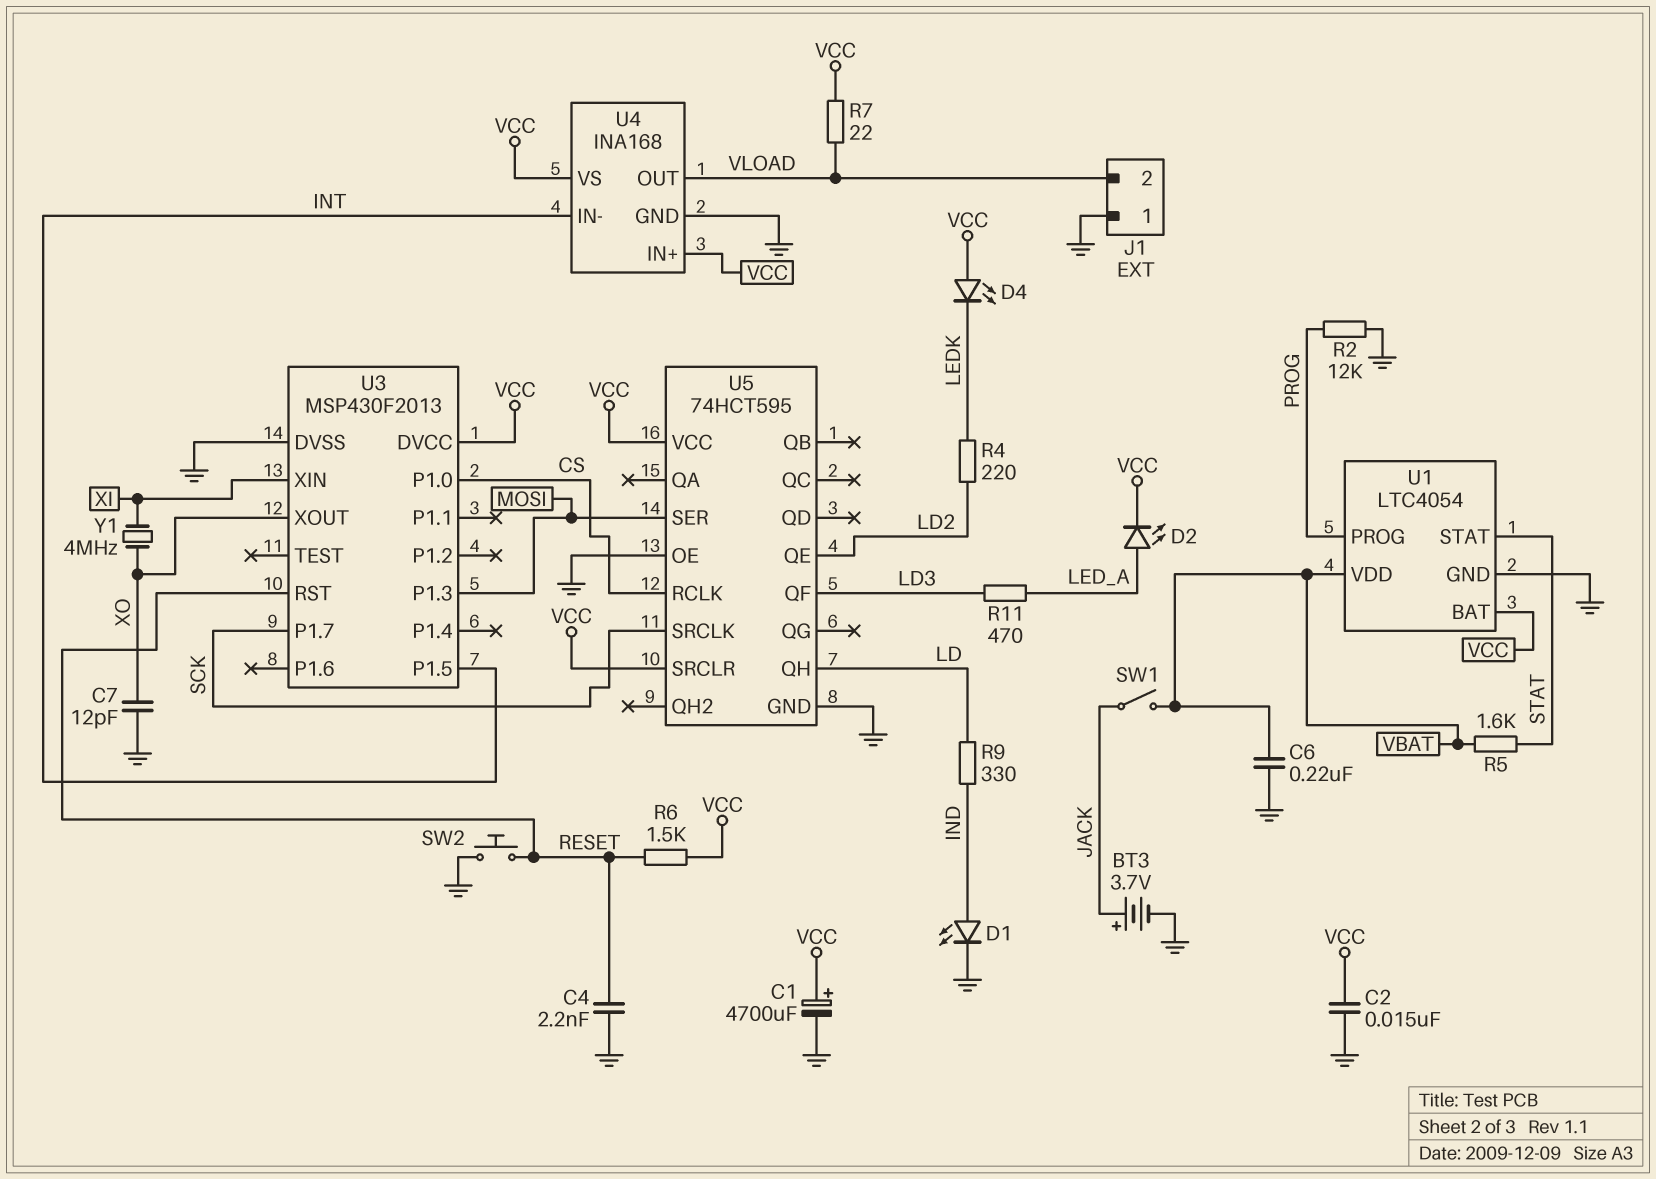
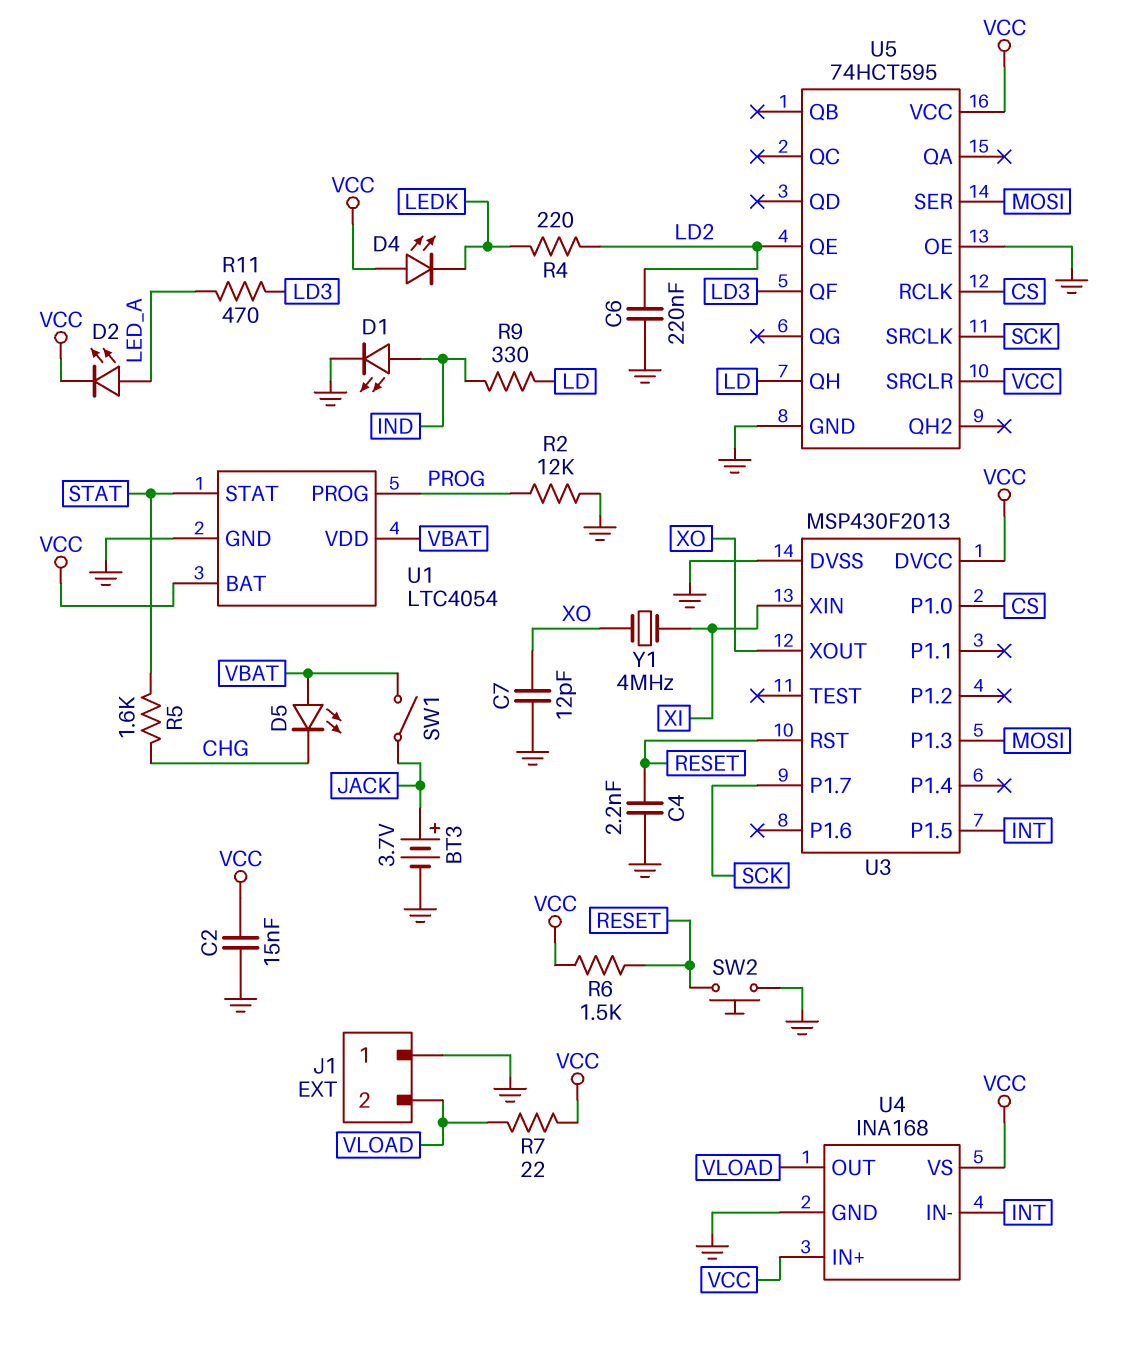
C1: 4700uF (plus VCC, minus GND) -> none
C6: 220nF (GND, VBAT) -> 220nF (GND, LD2)
D5: none -> LED (A VBAT, K CHG)
R5: 1.6k (STAT, VBAT) -> 1.6k (CHG, STAT)

